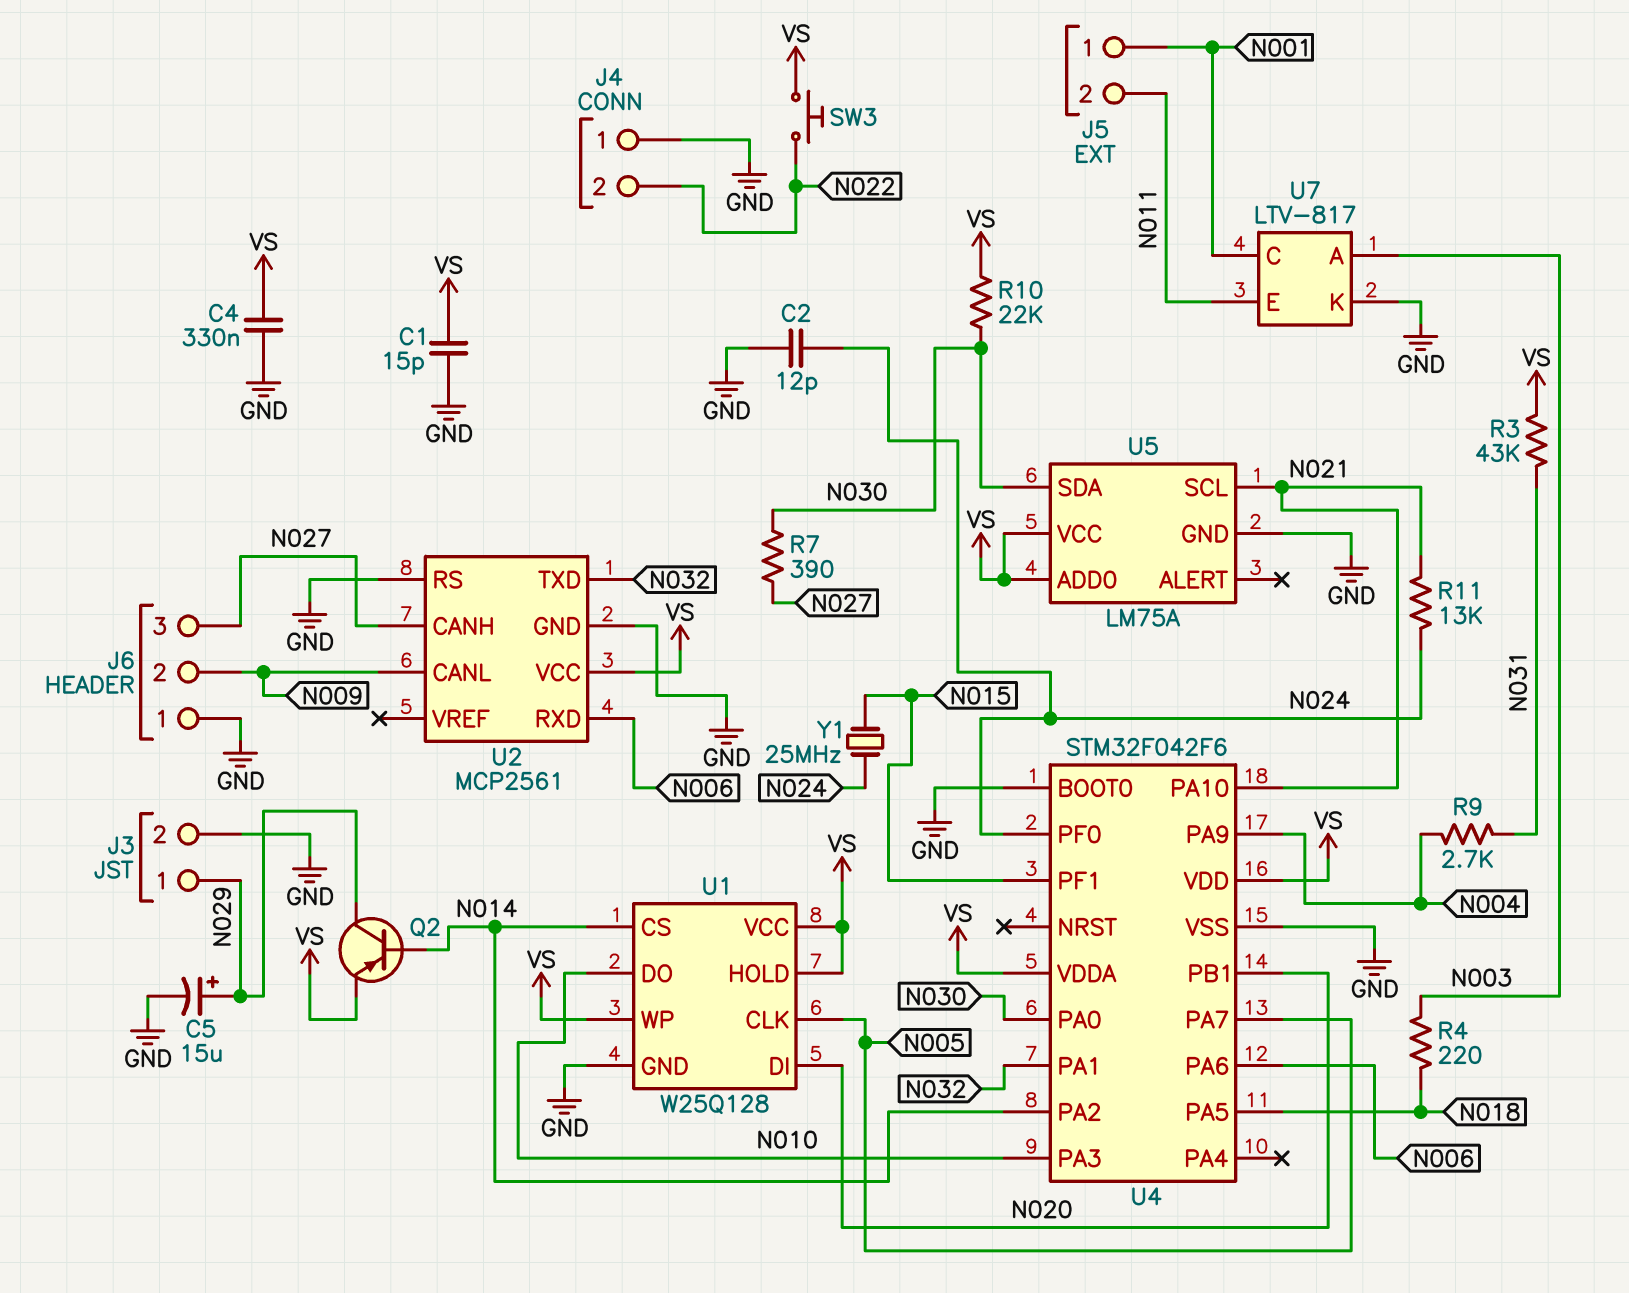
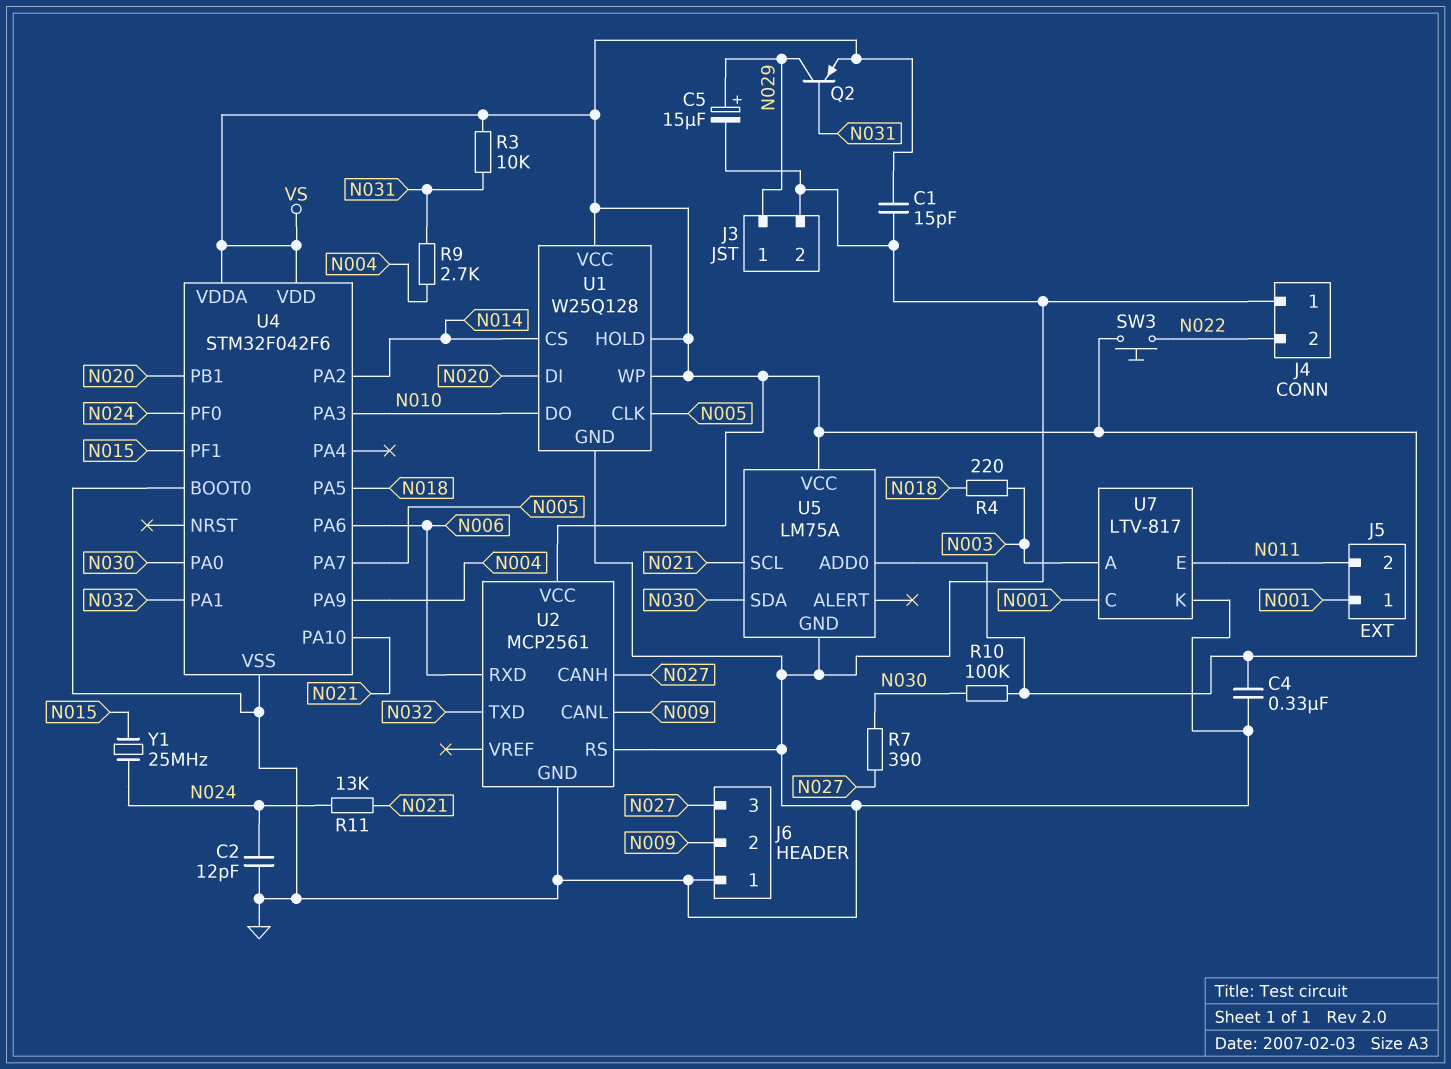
Q2: PNP (B N014, C N029, E VS) -> PNP (B N031, C N029, E VS)
R3: 43k (N031, VS) -> 10k (N031, VS)
R10: 22k (N030, VS) -> 100k (N030, VS)

